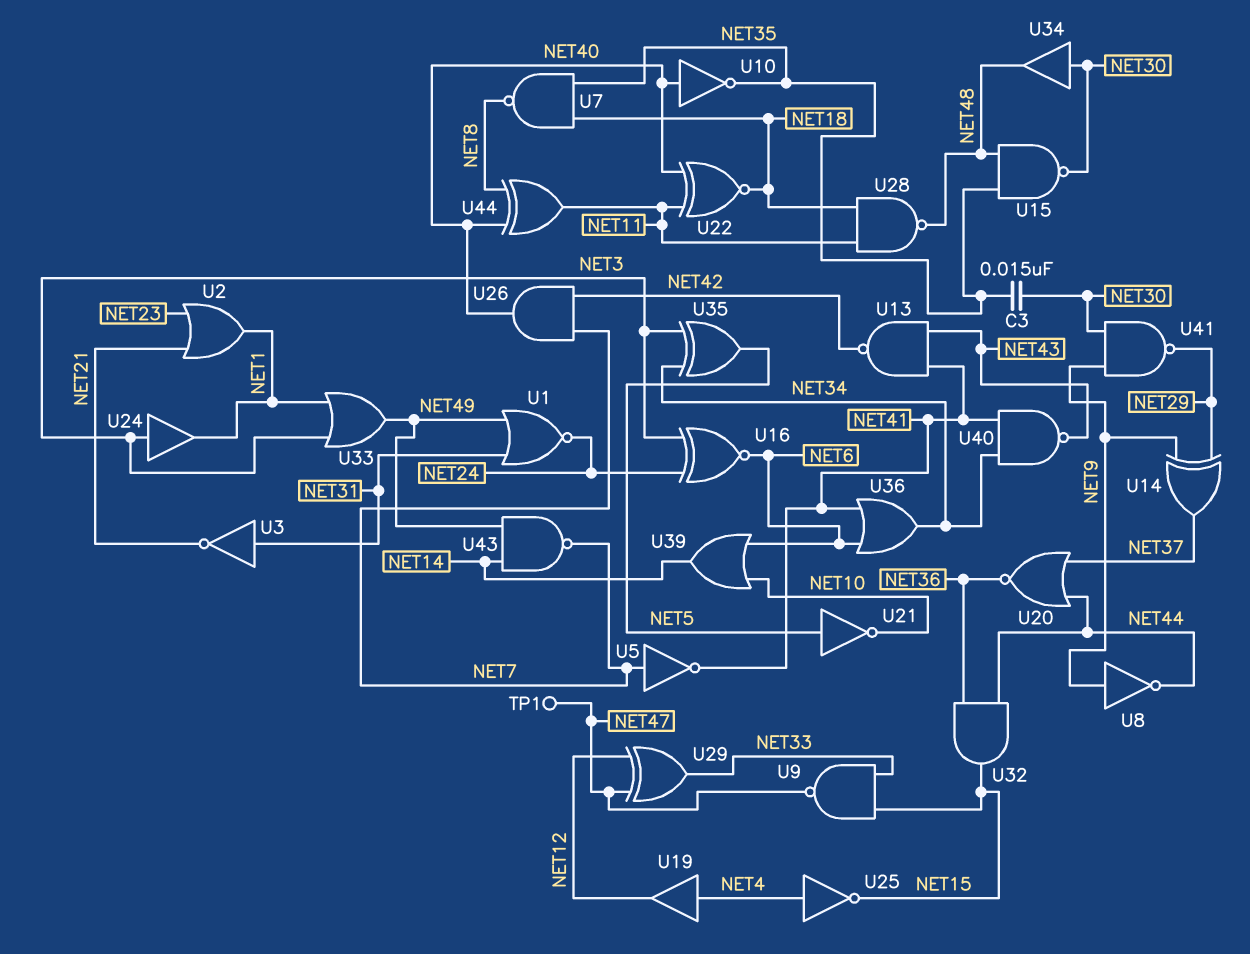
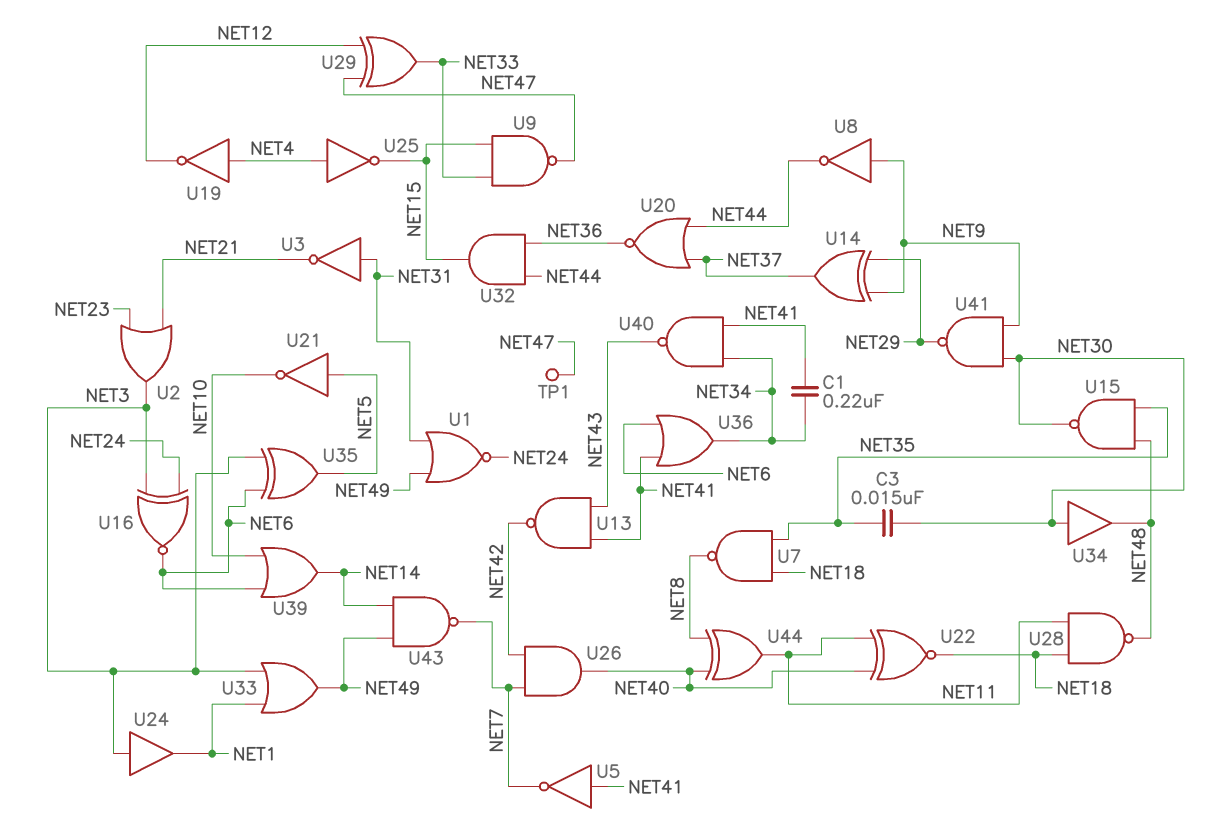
C1: none -> 220nF (NET34, NET41)
U2: OR (in NET21, in NET23, out NET1) -> OR (in NET21, in NET23, out NET3)
U5: NOT (in NET7, out NET41) -> NOT (in NET41, out NET7)
U10: NOT (in NET40, out NET35) -> none
U19: buffer (in NET4, out NET12) -> NOT (in NET4, out NET12)
U35: XOR (in NET3, in NET34, out NET5) -> XOR (in NET3, in NET6, out NET5)

